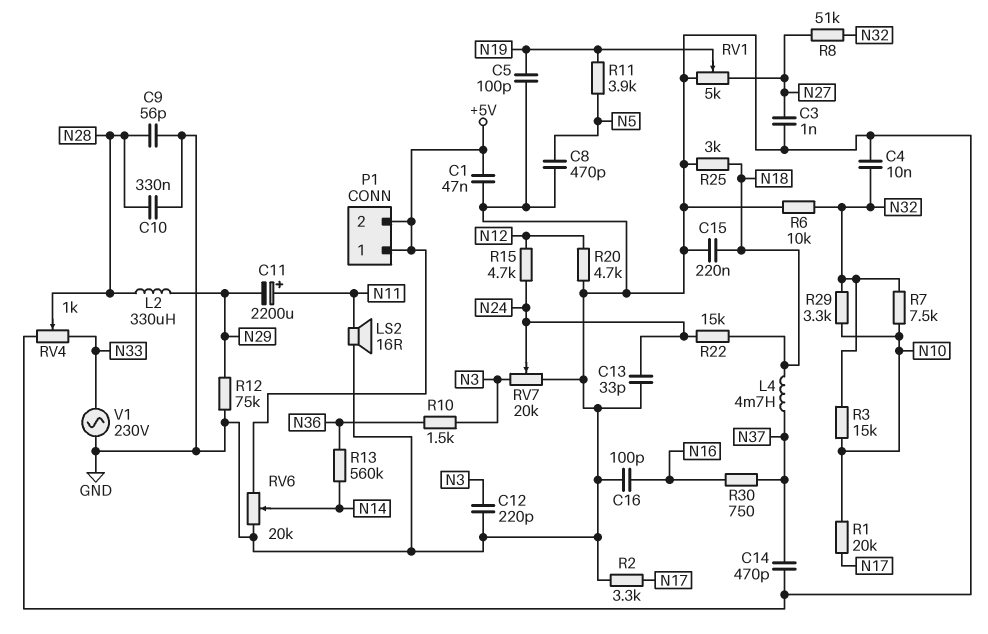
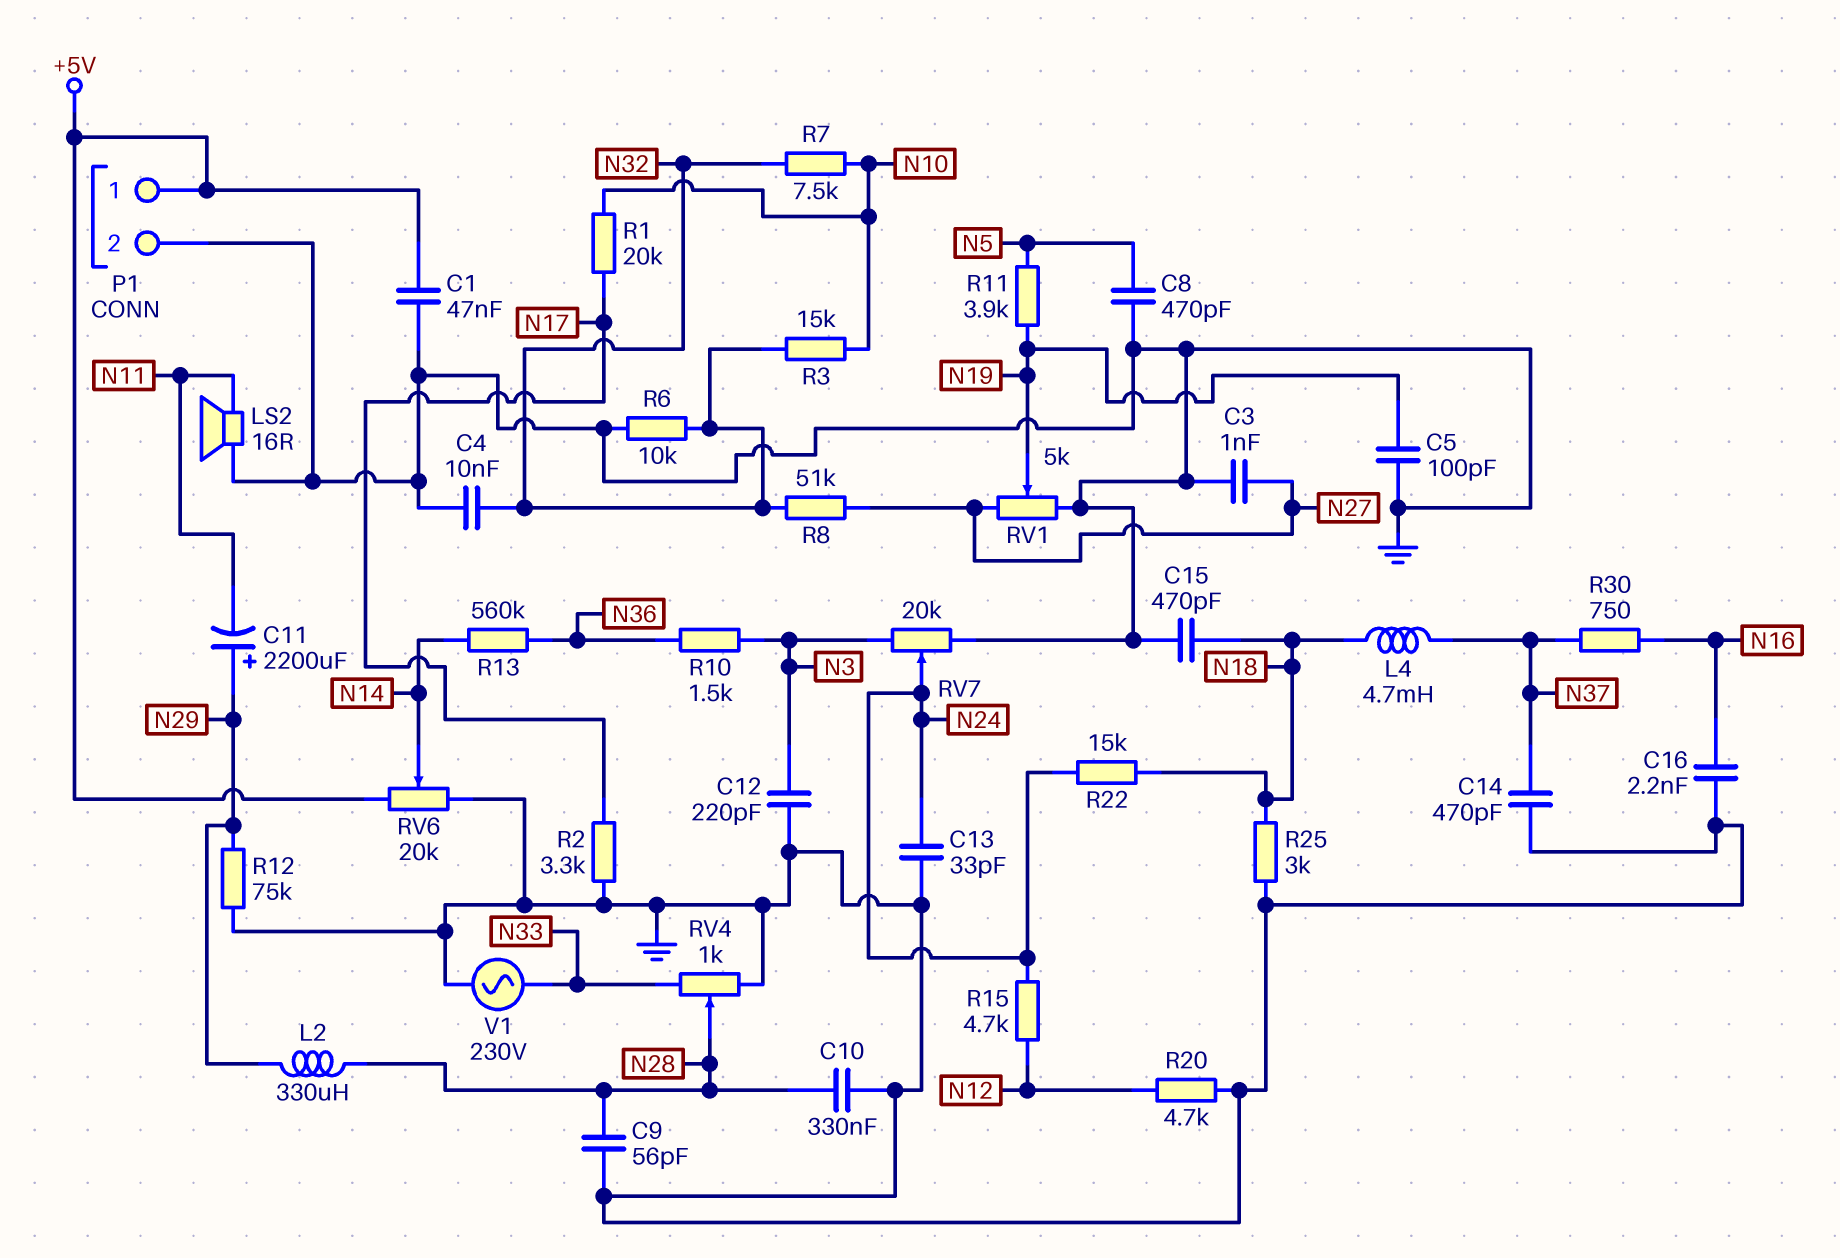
C11: 2200uF (plus N11, minus N29) -> 2200uF (plus N29, minus N11)
C15: 220nF (GND, N18) -> 470pF (GND, N18)
C16: 100pF (GND, N16) -> 2.2nF (GND, N16)
P1 pin 2: +5V -> GND
R29: 3.3k (N10, N32) -> none

